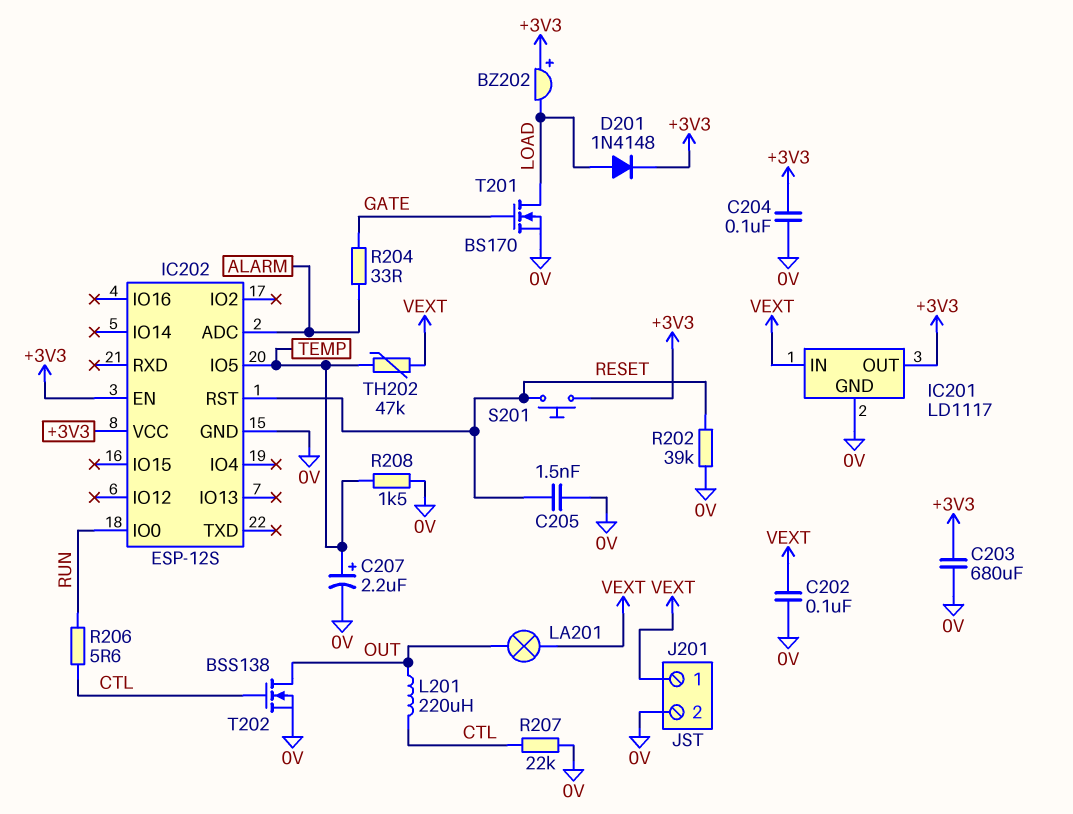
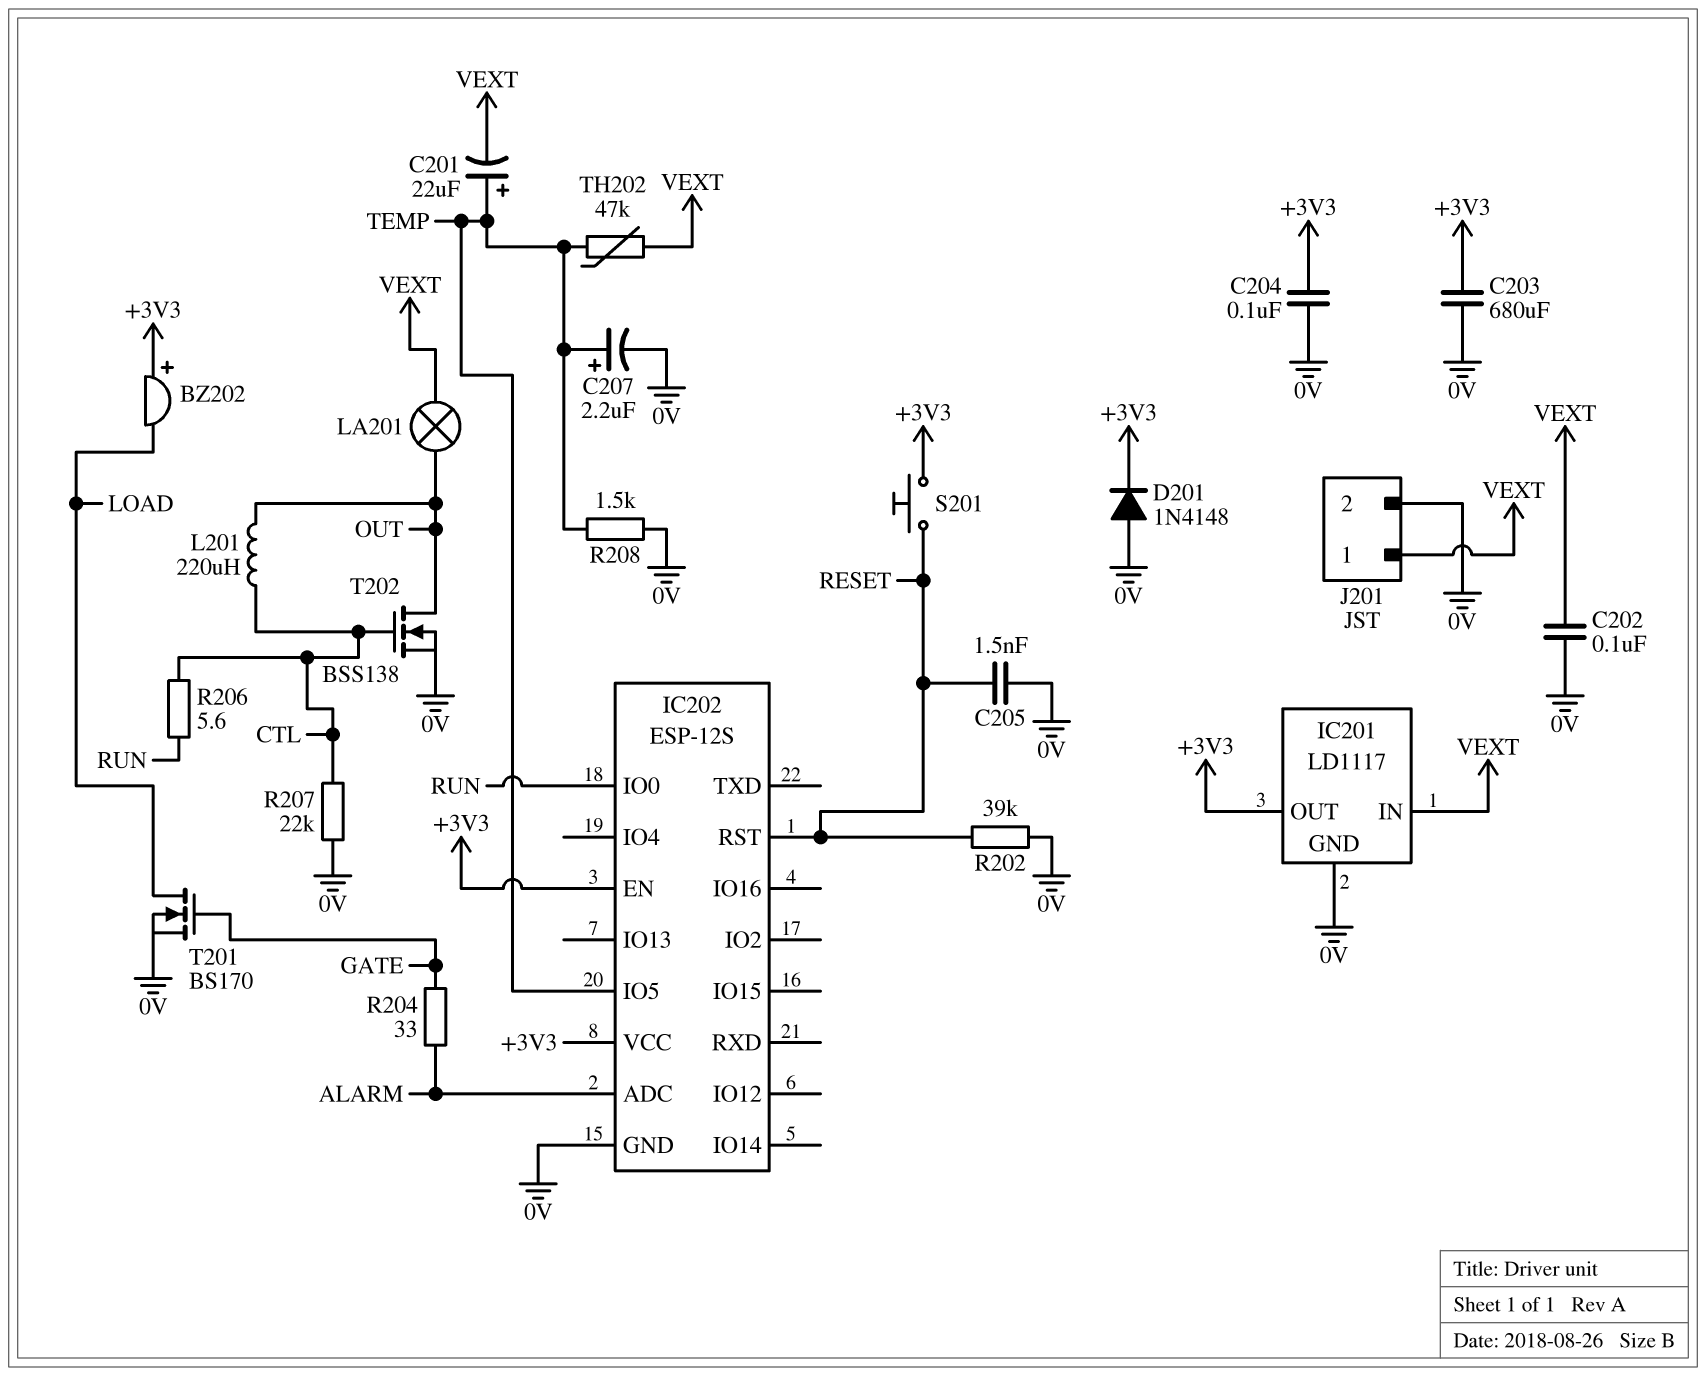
C201: none -> 22uF (plus TEMP, minus VEXT)
D201: diode 1N4148 (A LOAD, K +3V3) -> diode 1N4148 (A 0V, K +3V3)

